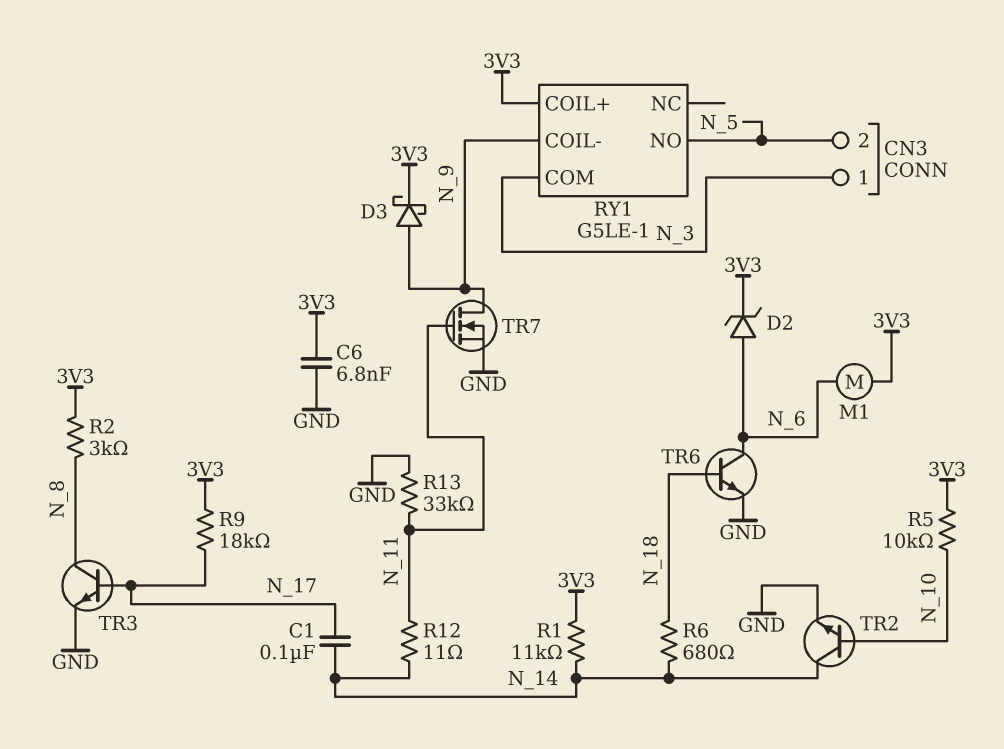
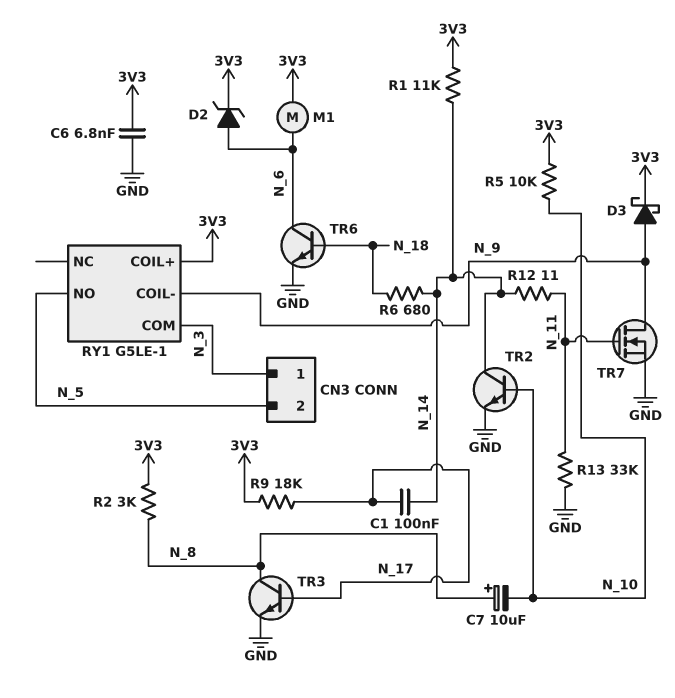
C7: none -> 10uF (plus N_8, minus N_10)

